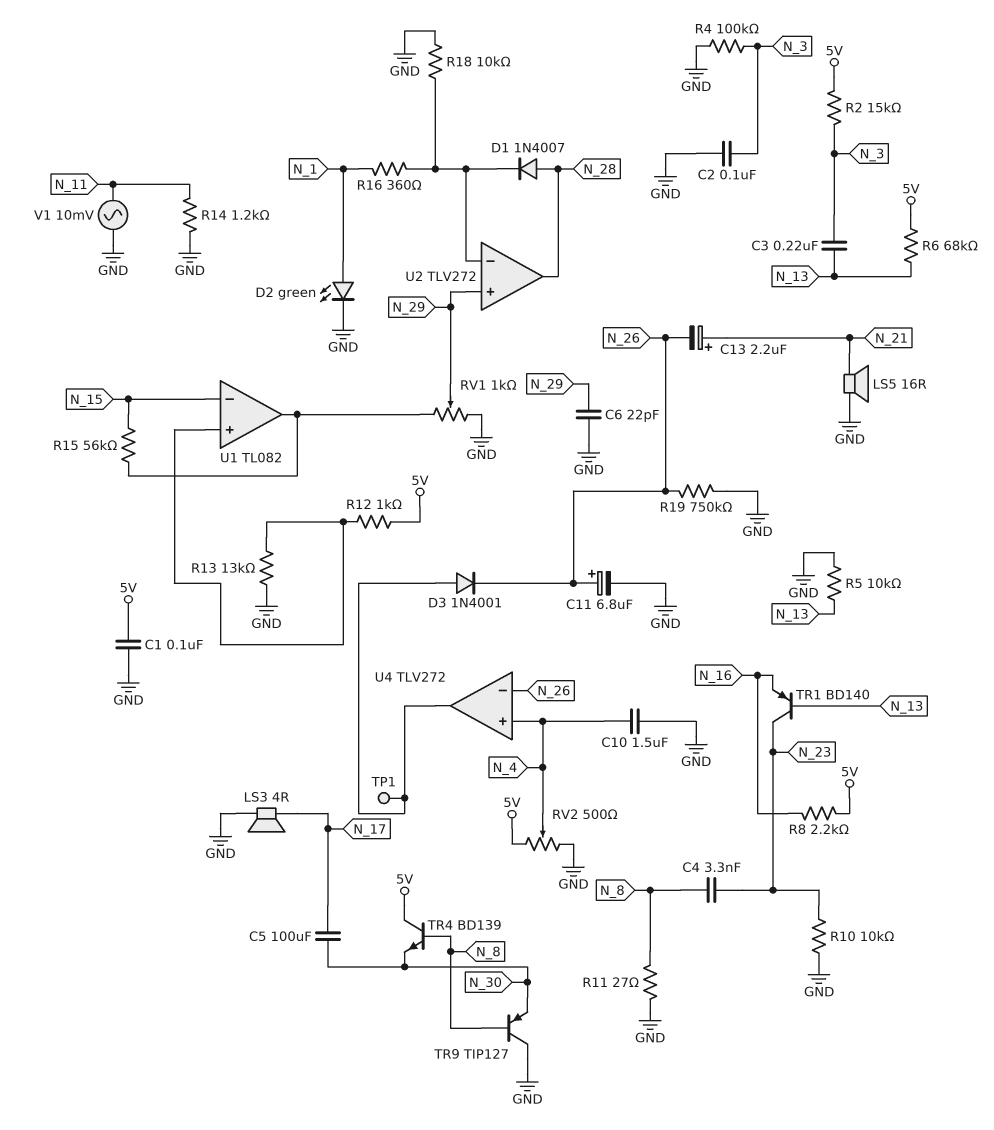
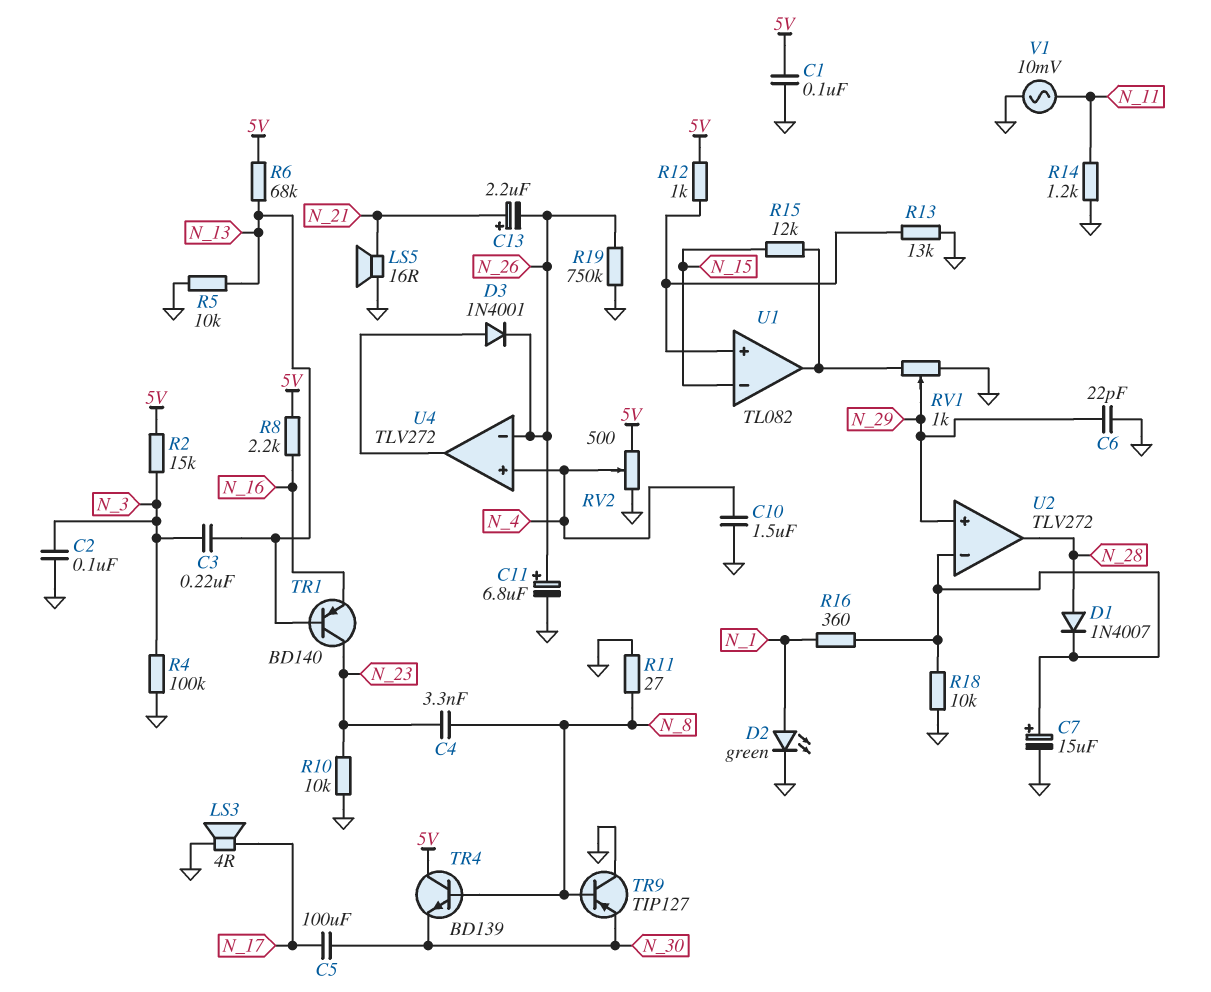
C7: none -> 15uF (plus U2/in-, minus GND)
R15: 56k (N_15, U1/out) -> 12k (N_15, U1/out)
TP1: test point (U4/out) -> none

